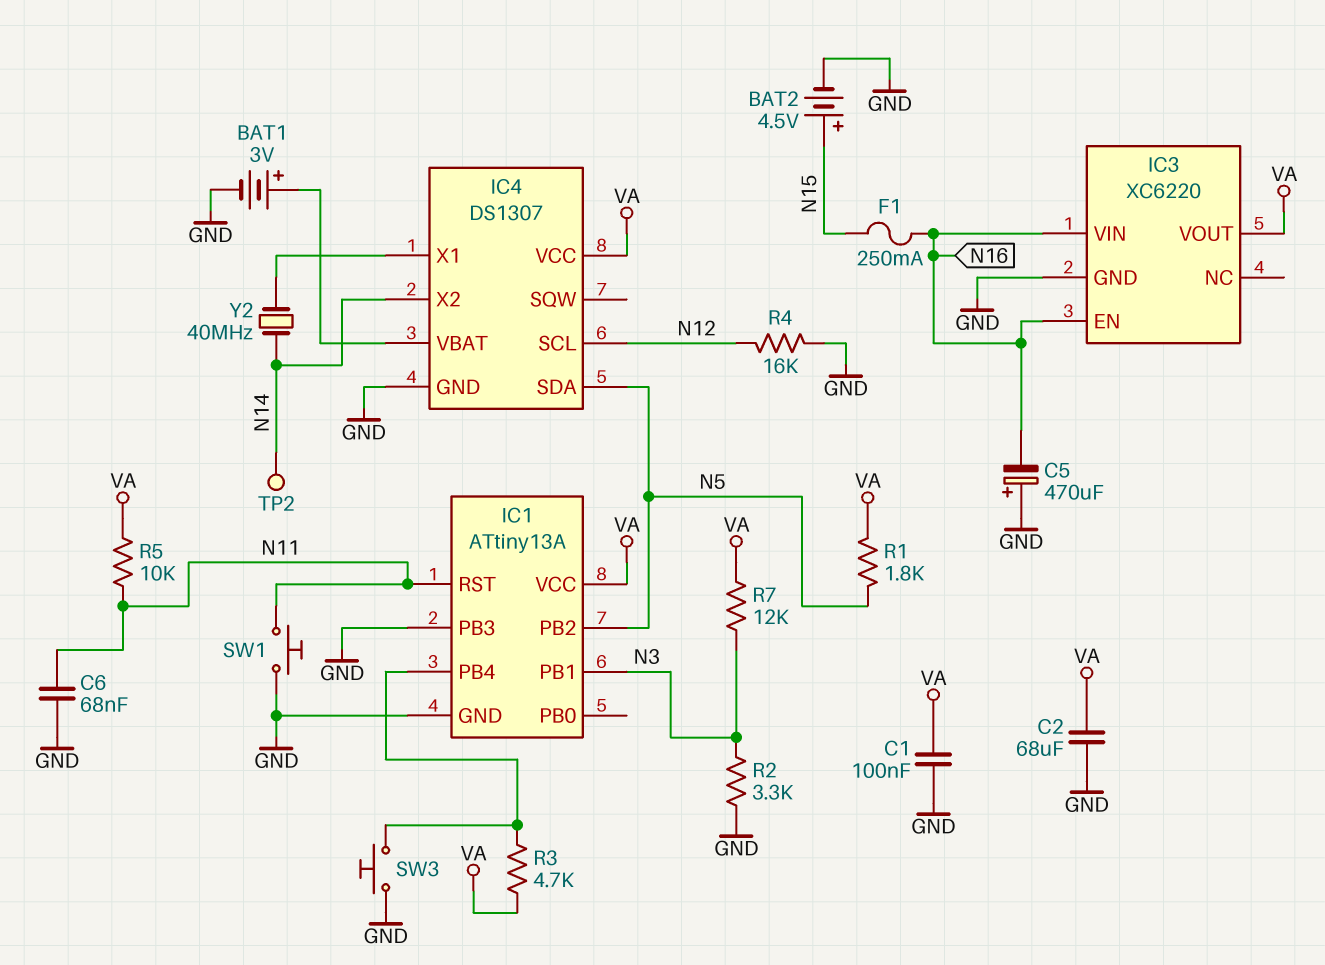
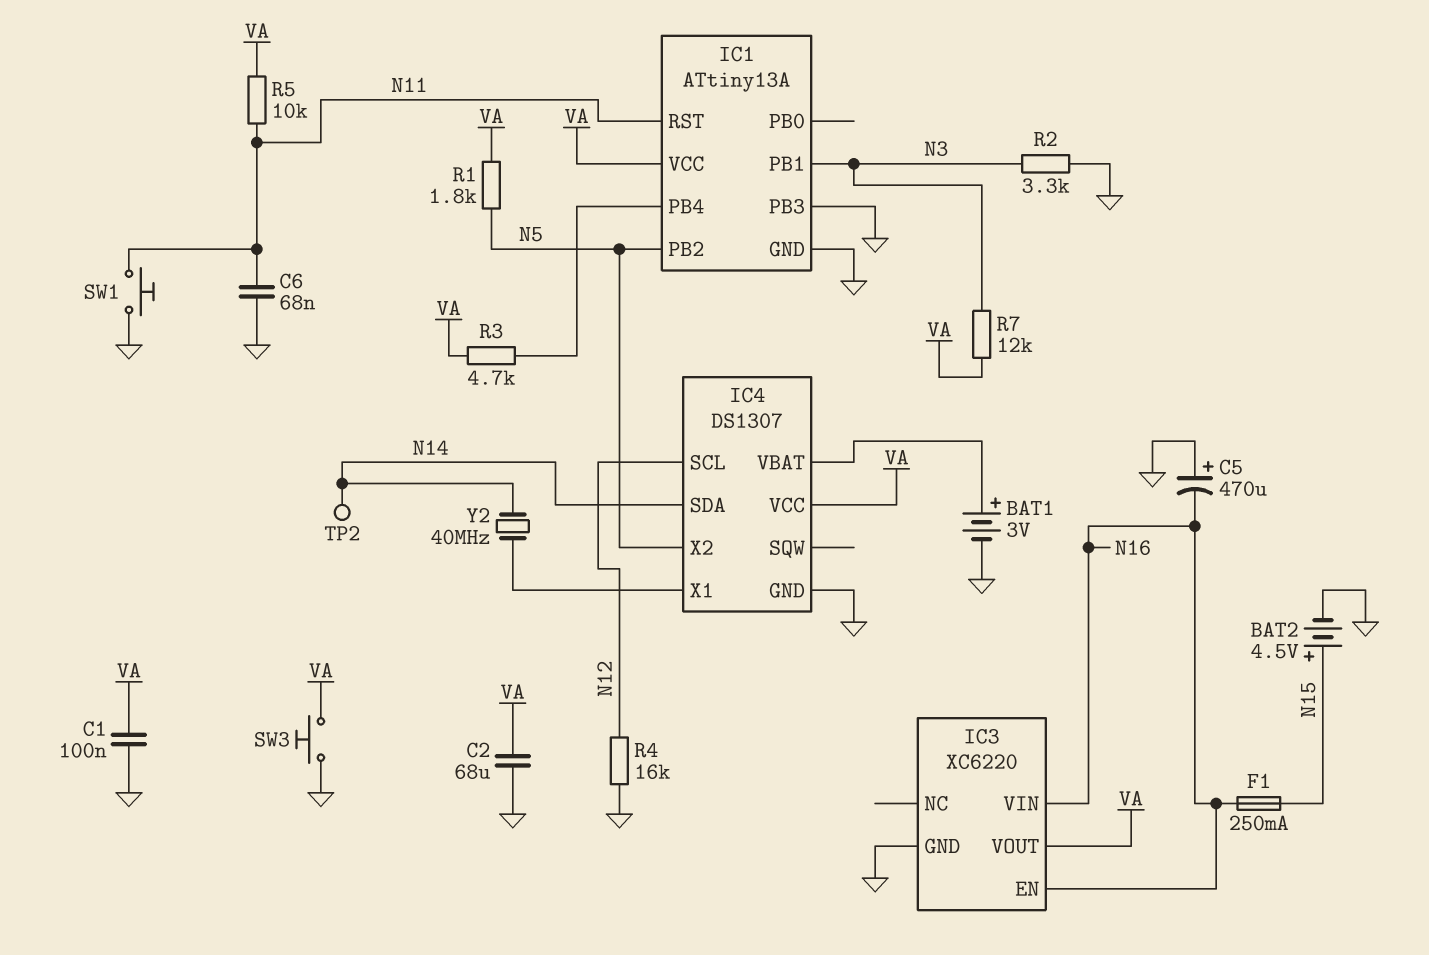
IC4 pin SDA: N5 -> N14
IC4 pin X2: N14 -> N5
SW3: button (GND, IC1/PB4) -> button (GND, VA)

